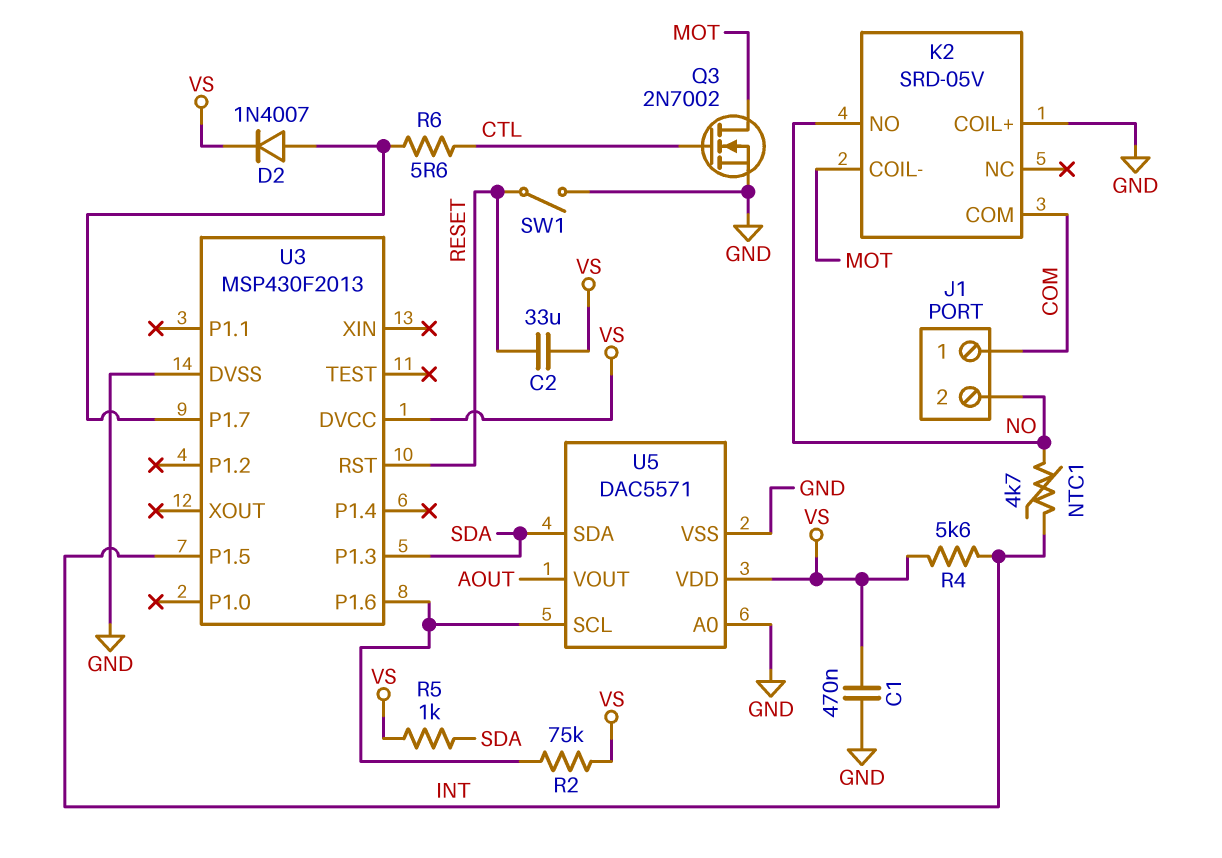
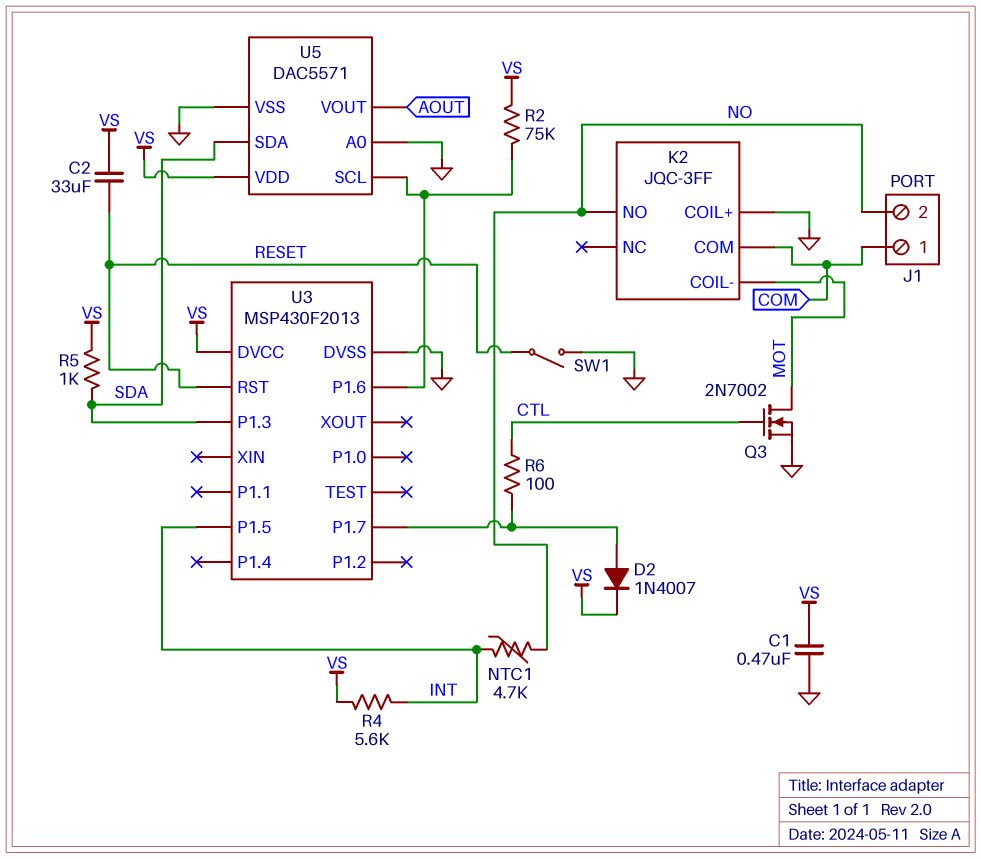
K2: SRD-05V -> JQC-3FF
R6: 5.6 (CTL, U3/P1.7) -> 100 (CTL, U3/P1.7)

